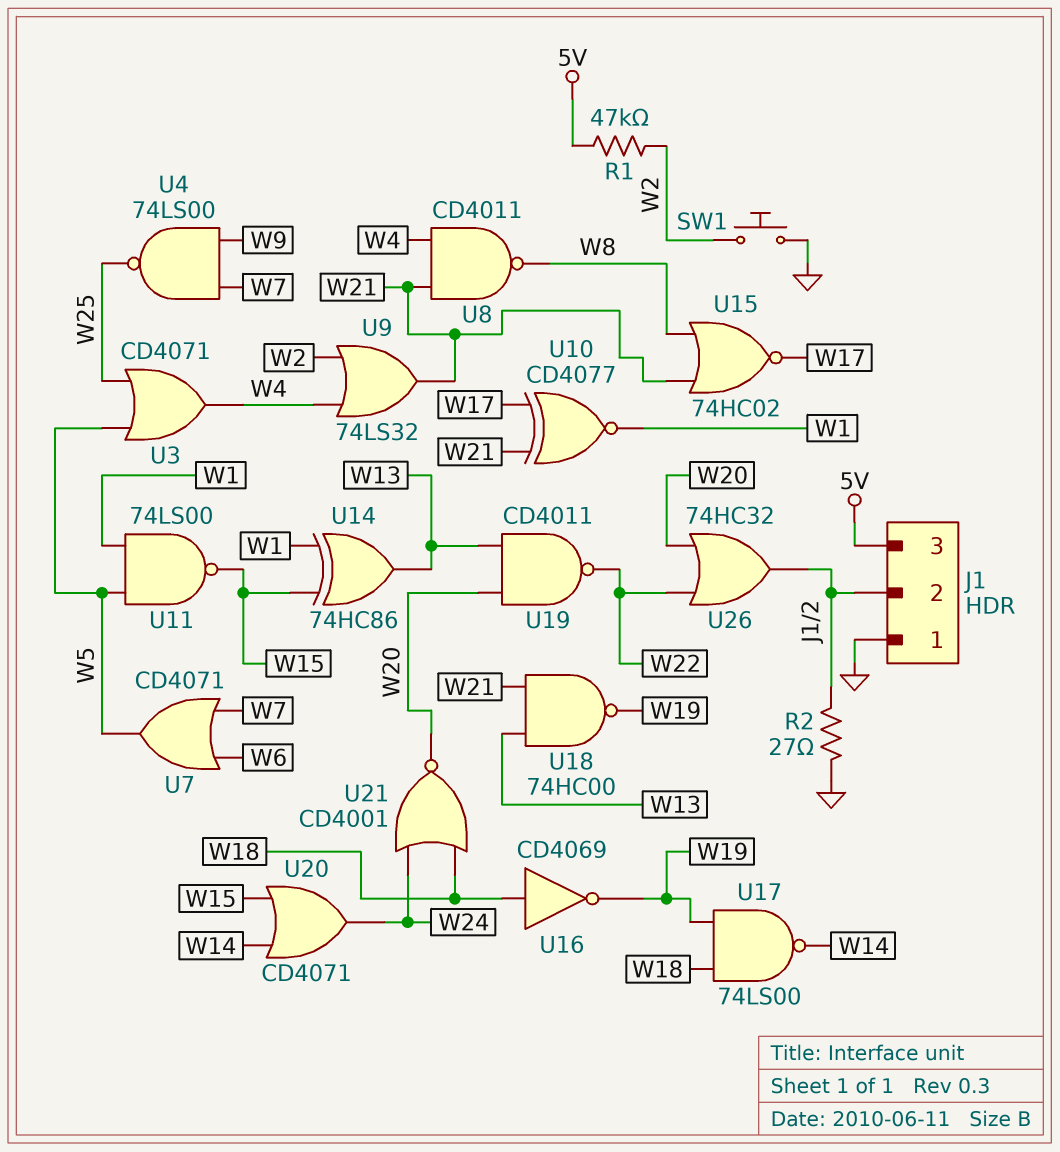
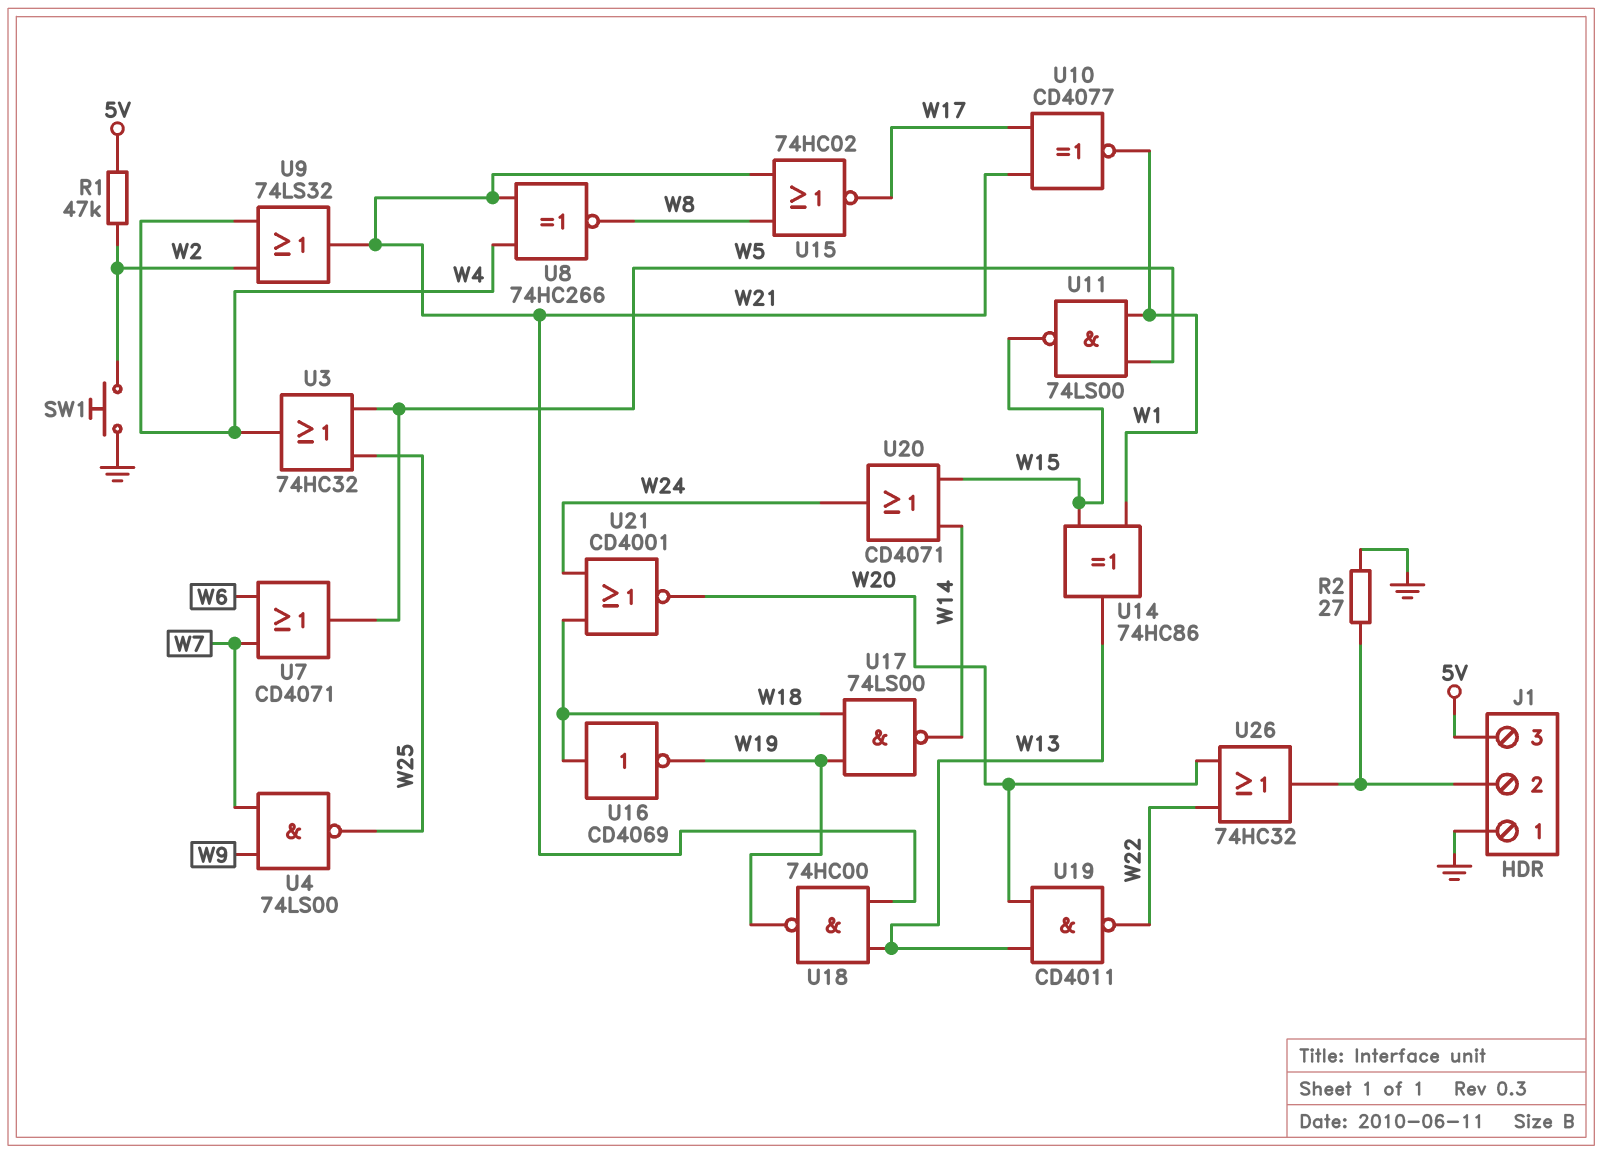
U3: OR CD4071 (in W5, in W25, out W4) -> OR 74HC32 (in W5, in W25, out W4)
U8: NAND CD4011 (in W4, in W21, out W8) -> XNOR 74HC266 (in W4, in W21, out W8)

